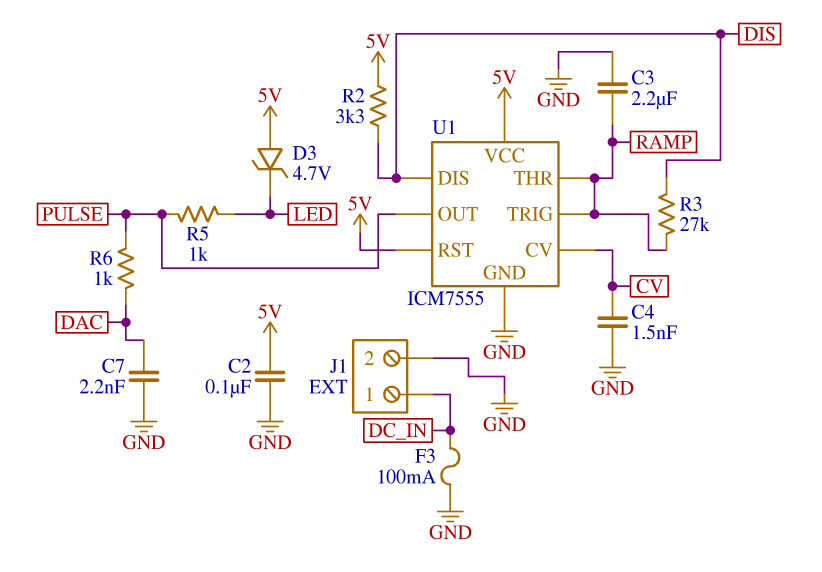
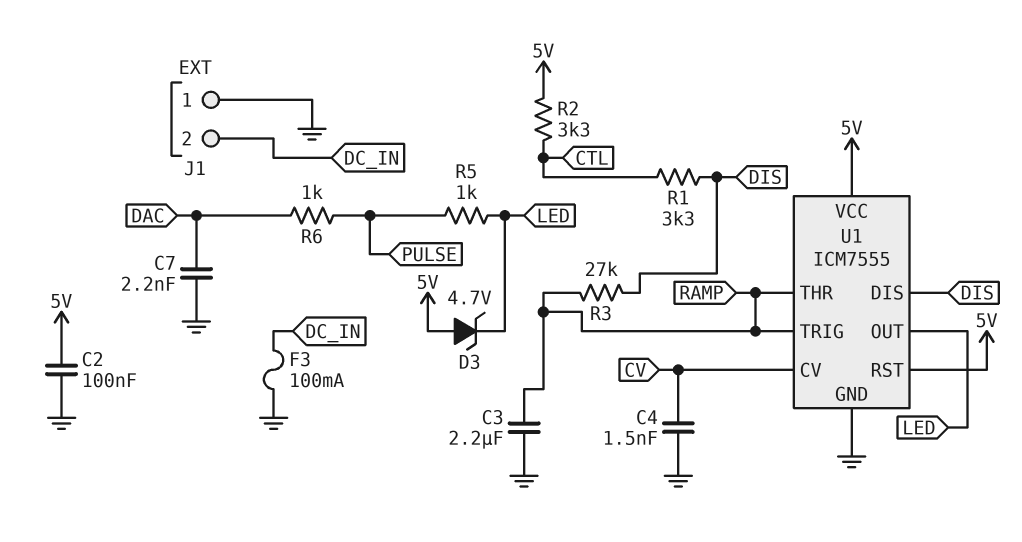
J1 pin 1: DC_IN -> GND
J1 pin 2: GND -> DC_IN
R1: none -> 3.3k (CTL, DIS)
R2: 3.3k (5V, DIS) -> 3.3k (5V, CTL)
U1 pin OUT: PULSE -> LED

